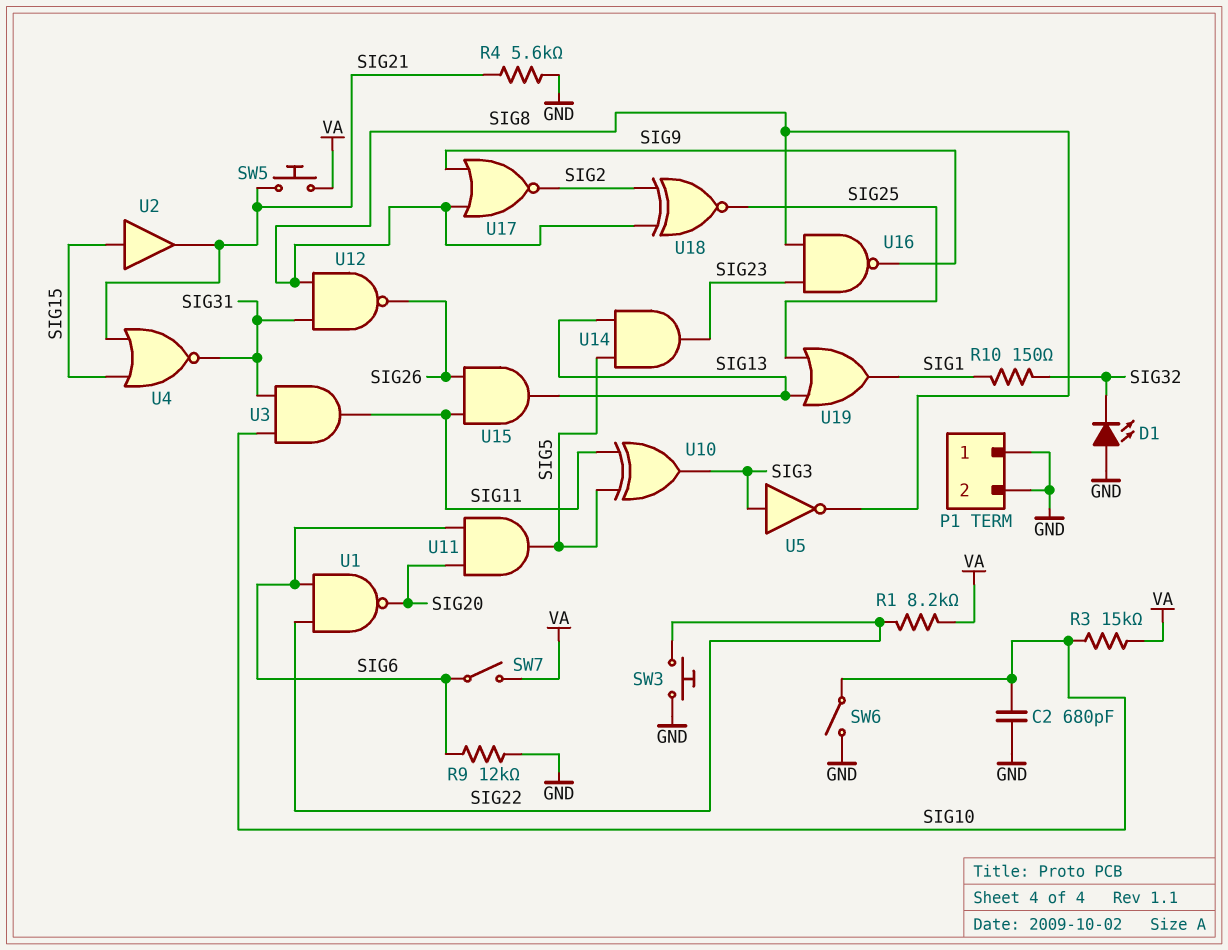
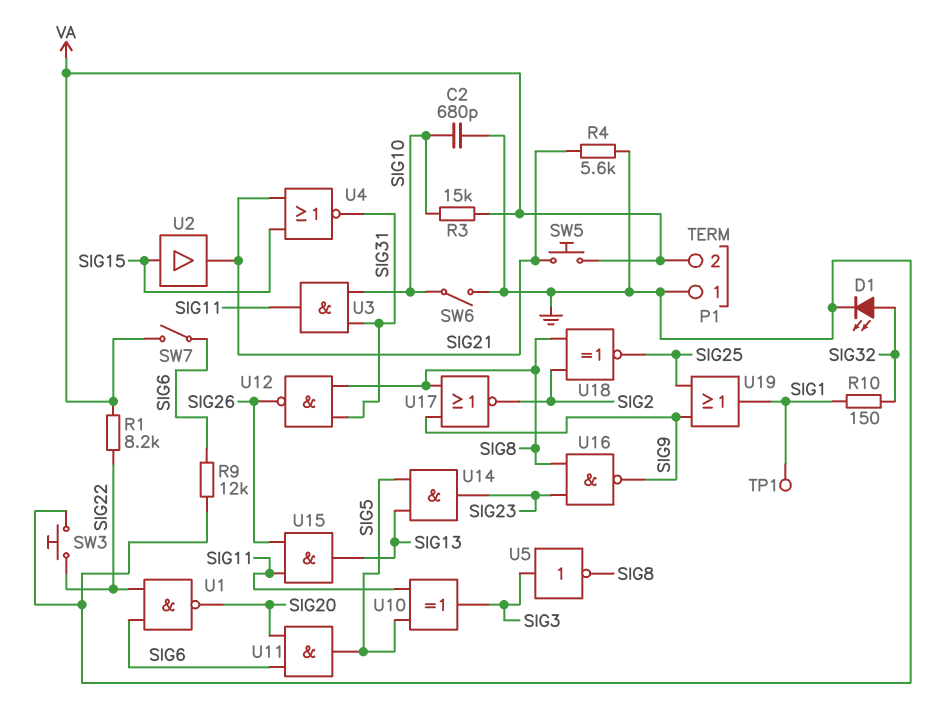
D1: LED (A GND, K SIG32) -> LED (A SIG32, K GND)
P1 pin 2: GND -> VA
TP1: none -> test point (SIG1)
U19: OR (in SIG13, in SIG25, out SIG1) -> OR (in SIG9, in SIG25, out SIG1)

